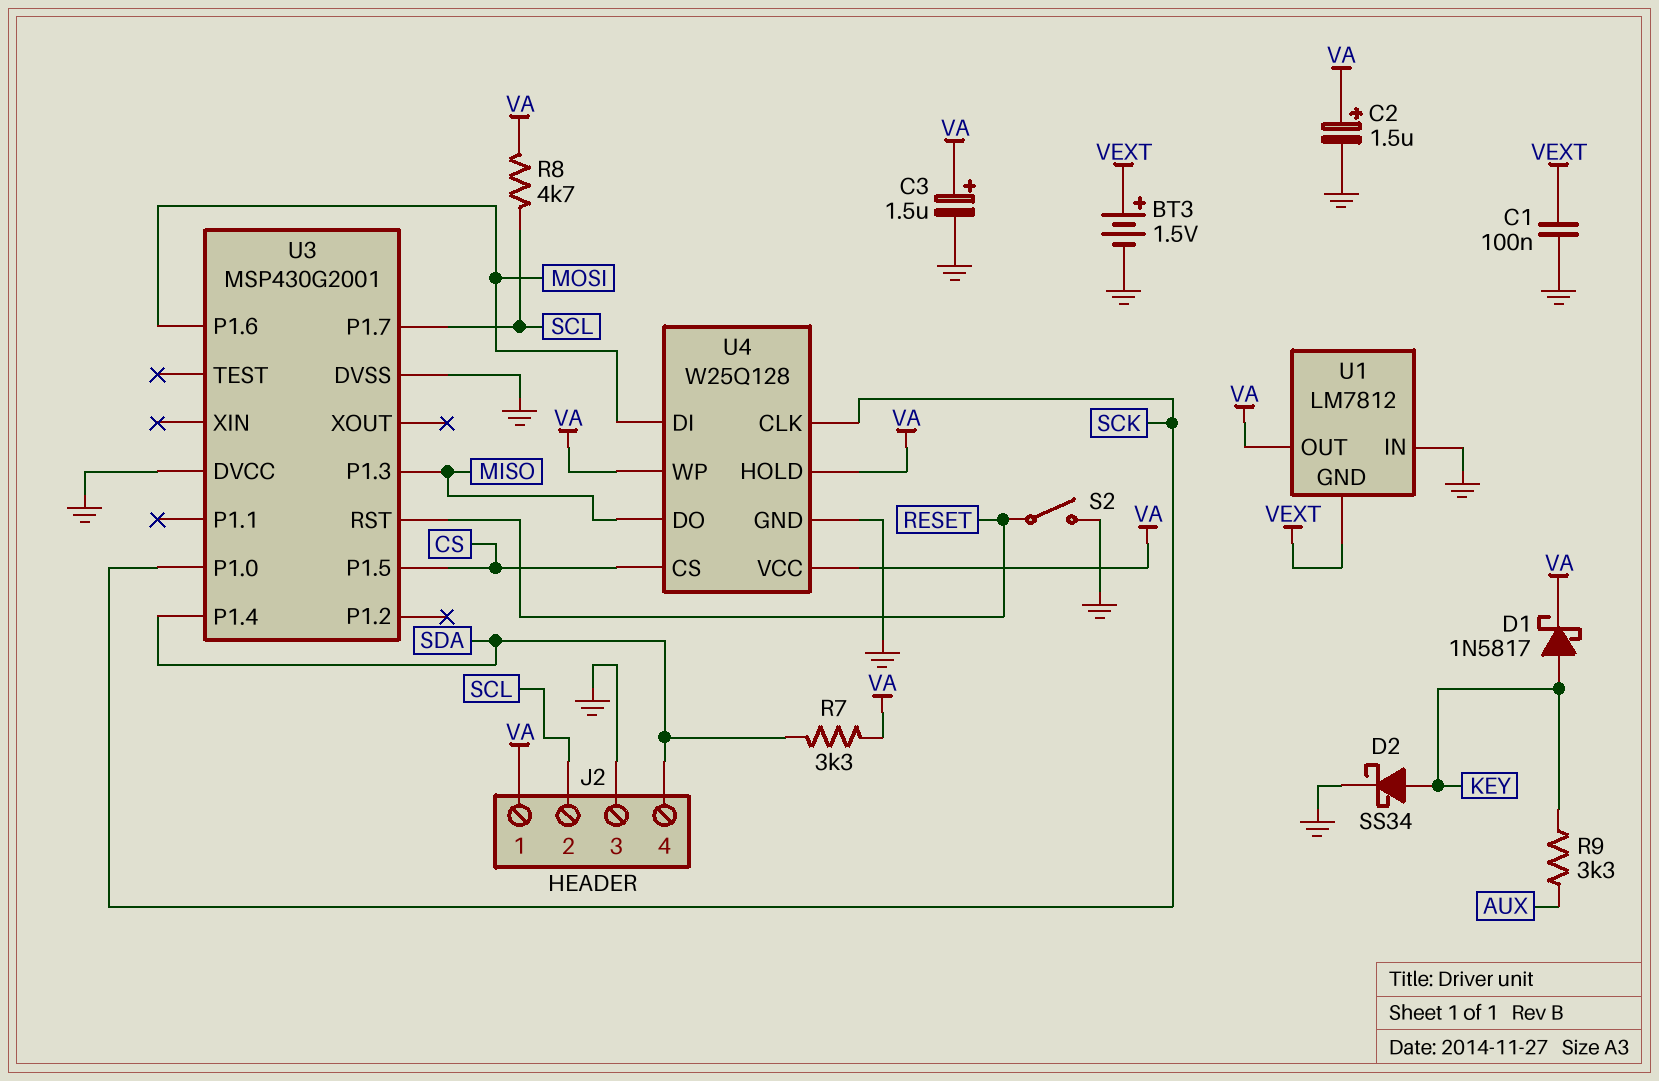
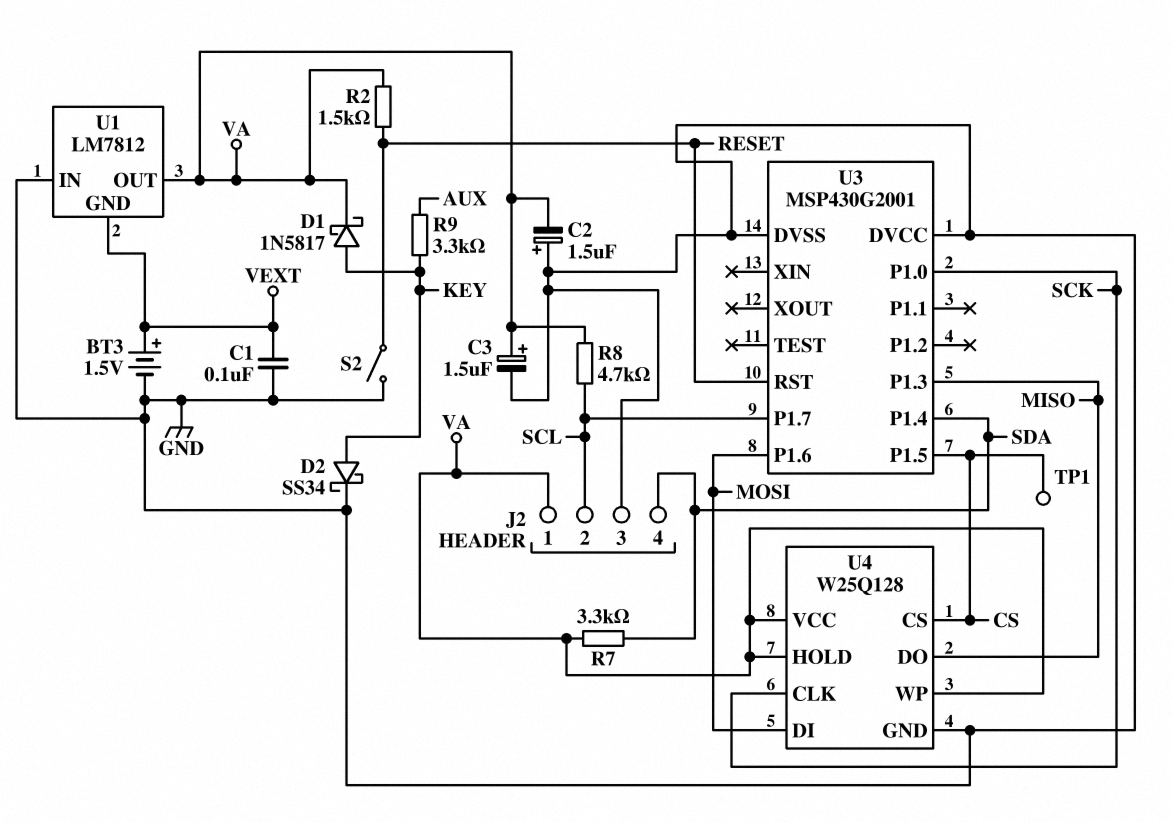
C2: 1.5uF (plus VA, minus GND) -> 1.5uF (plus GND, minus VA)
R2: none -> 1.5k (RESET, VA)
TP1: none -> test point (CS)

